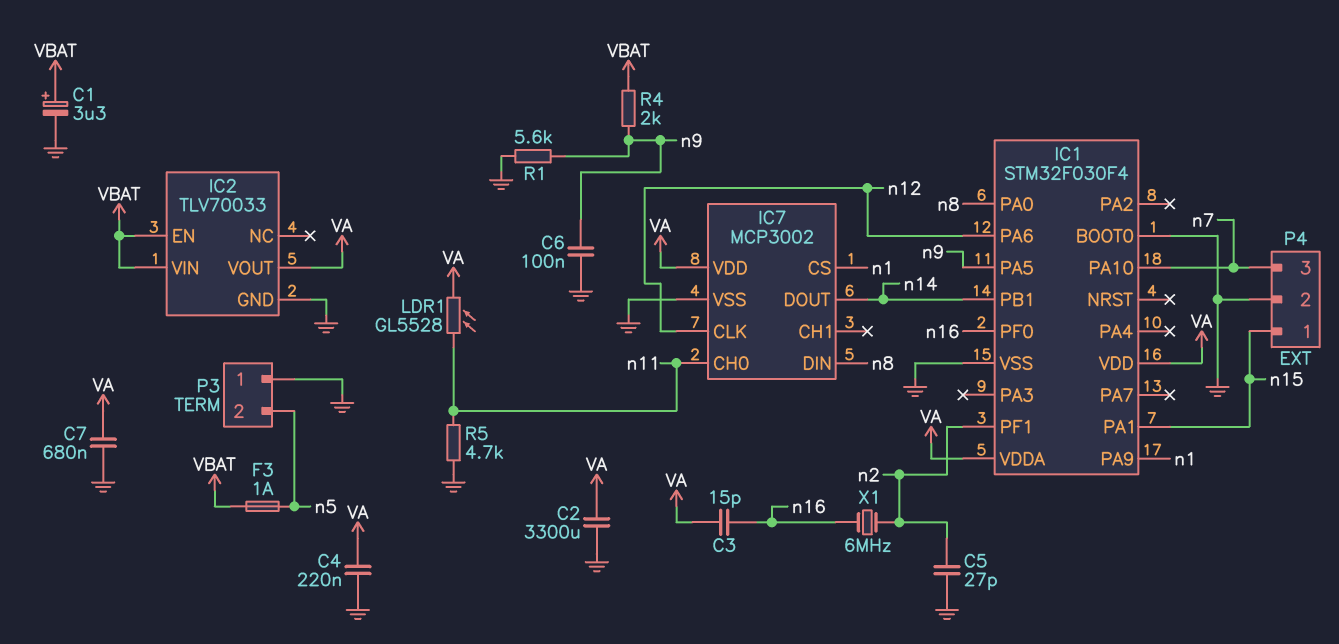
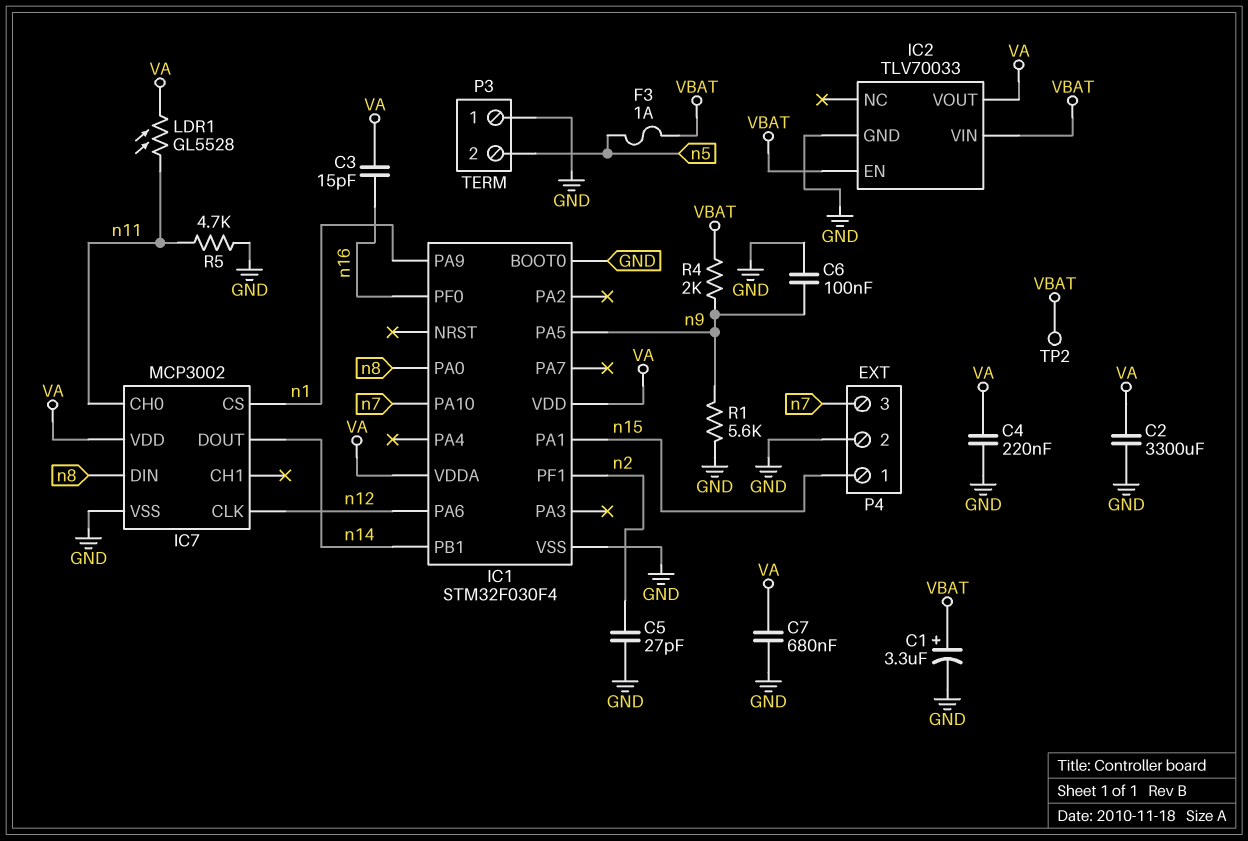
TP2: none -> test point (VBAT)
X1: 6MHz (n2, n16) -> none

